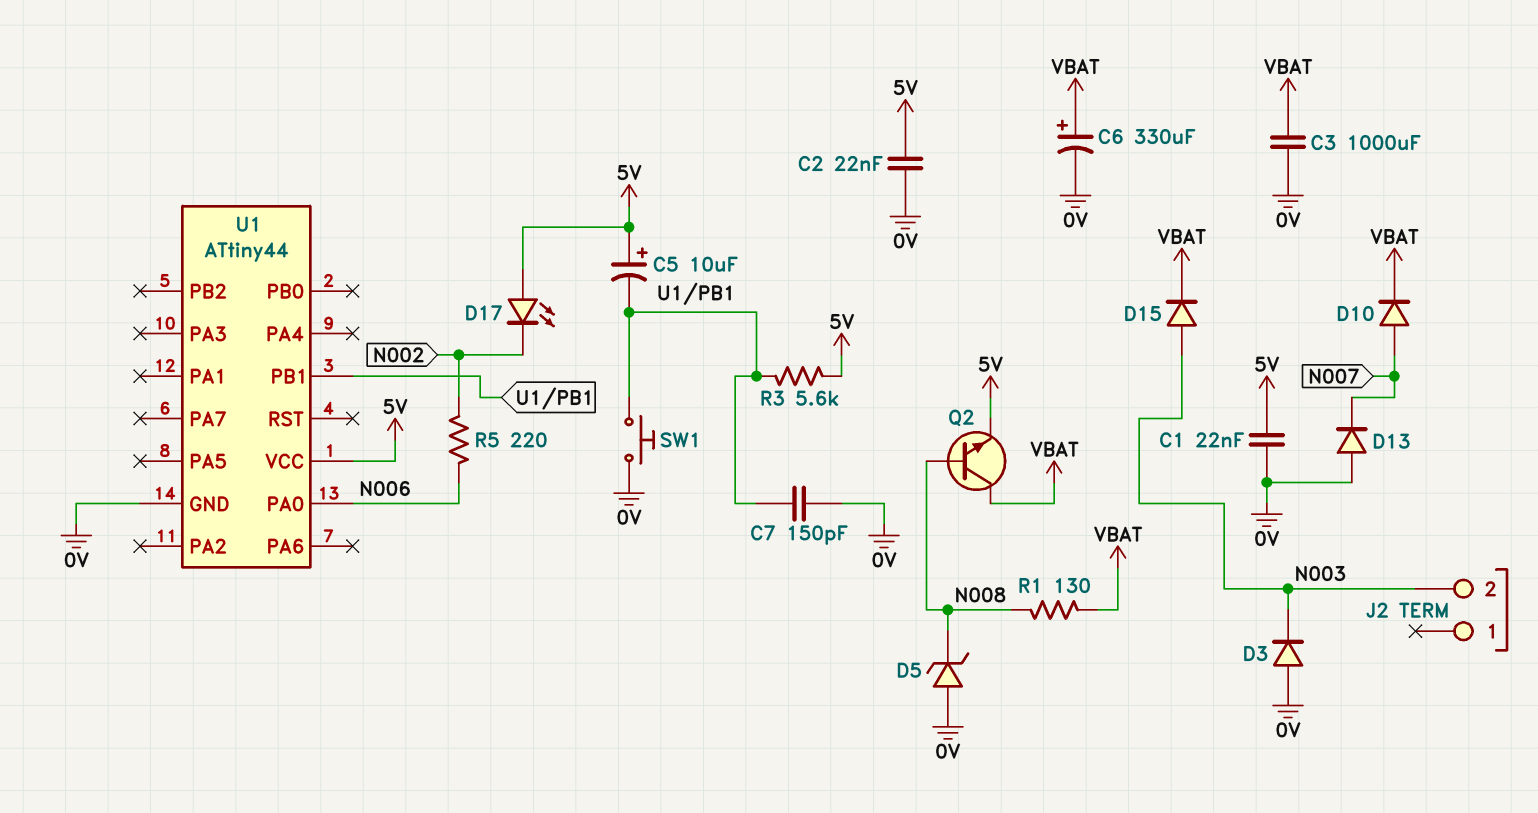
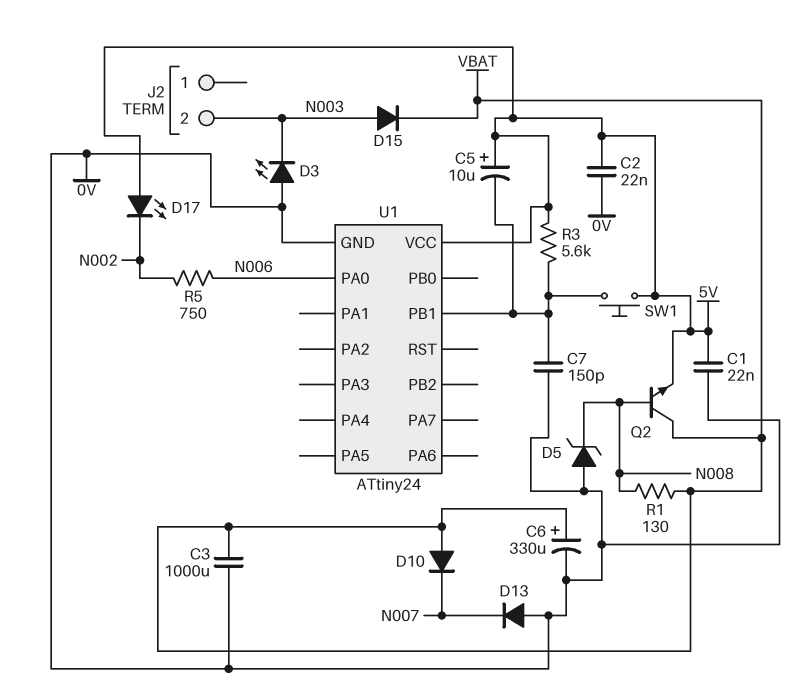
D3: diode (A 0V, K N003) -> LED (A 0V, K N003)
D10: diode (A N007, K VBAT) -> diode (A VBAT, K N007)
R5: 220 (N002, N006) -> 750 (N002, N006)
SW1: button (0V, U1/PB1) -> button (5V, U1/PB1)
U1: ATtiny44 -> ATtiny24

